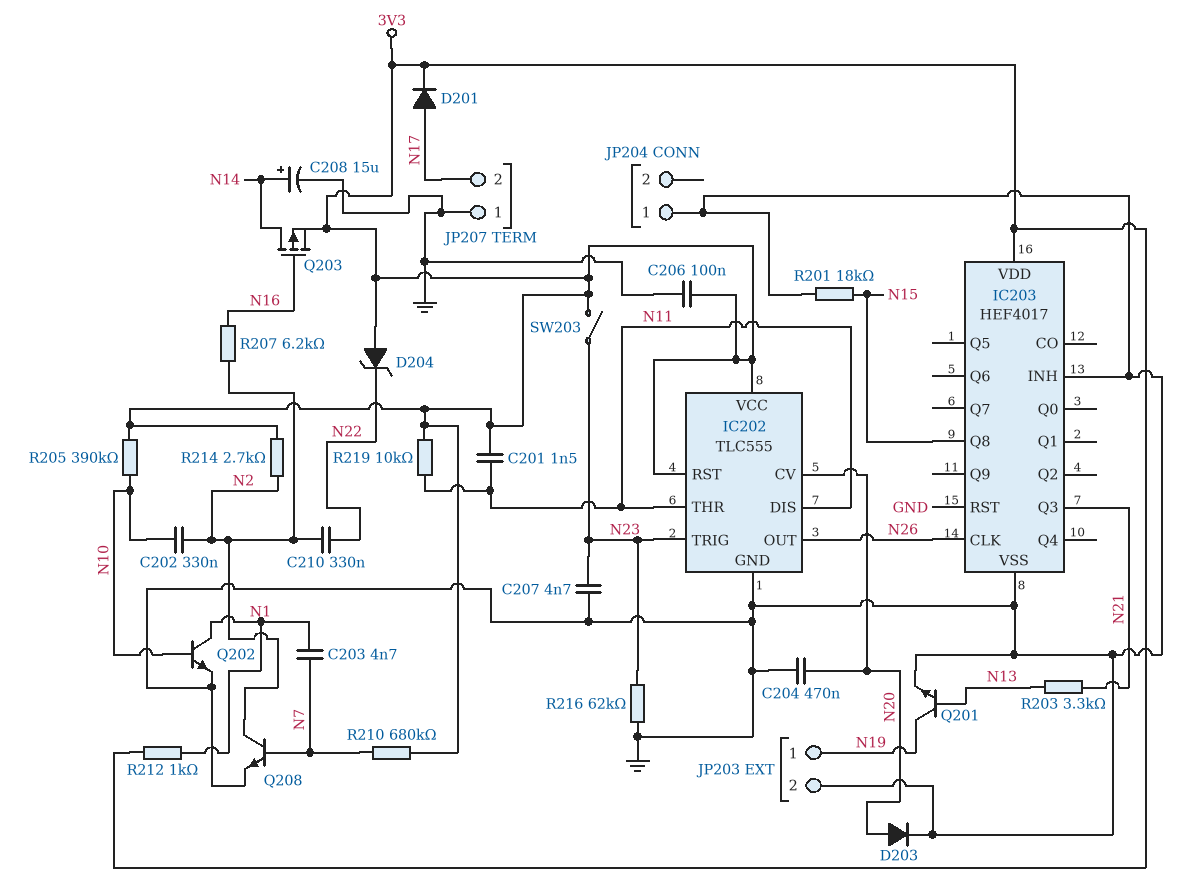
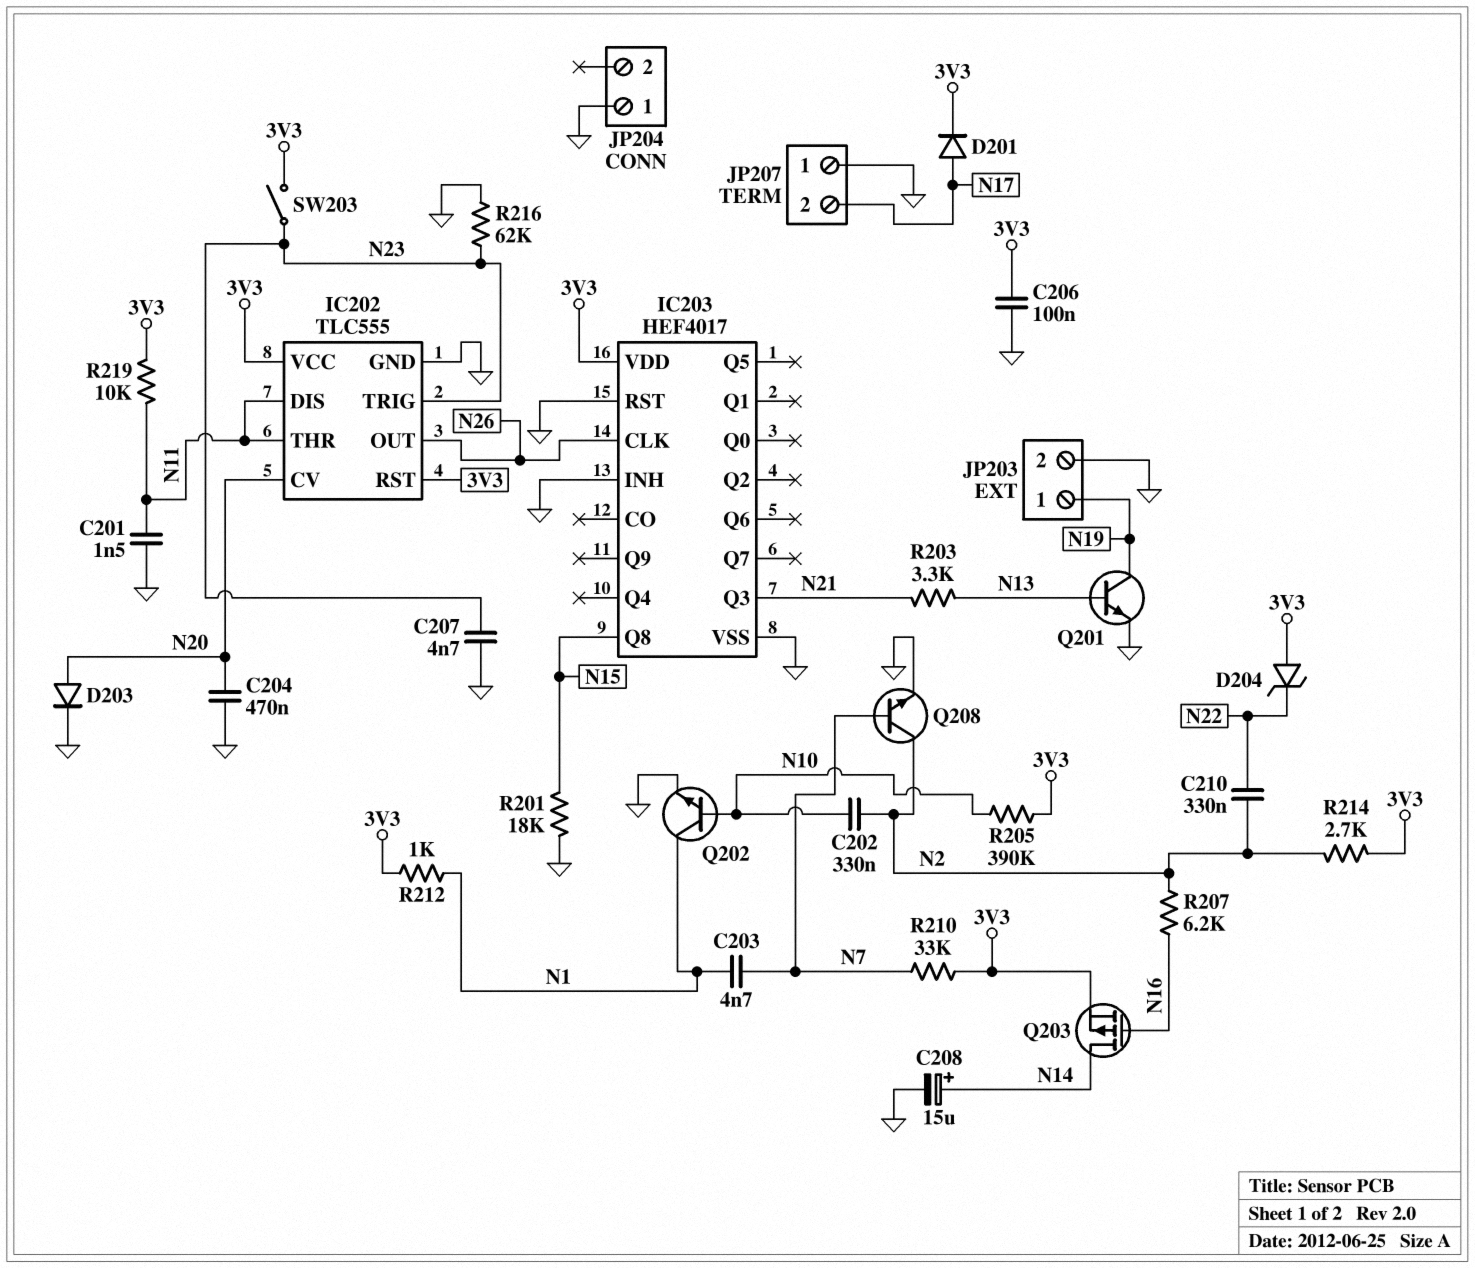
C201: 1.5nF (3V3, N11) -> 1.5nF (GND, N11)
R210: 680k (3V3, N7) -> 33k (3V3, N7)

